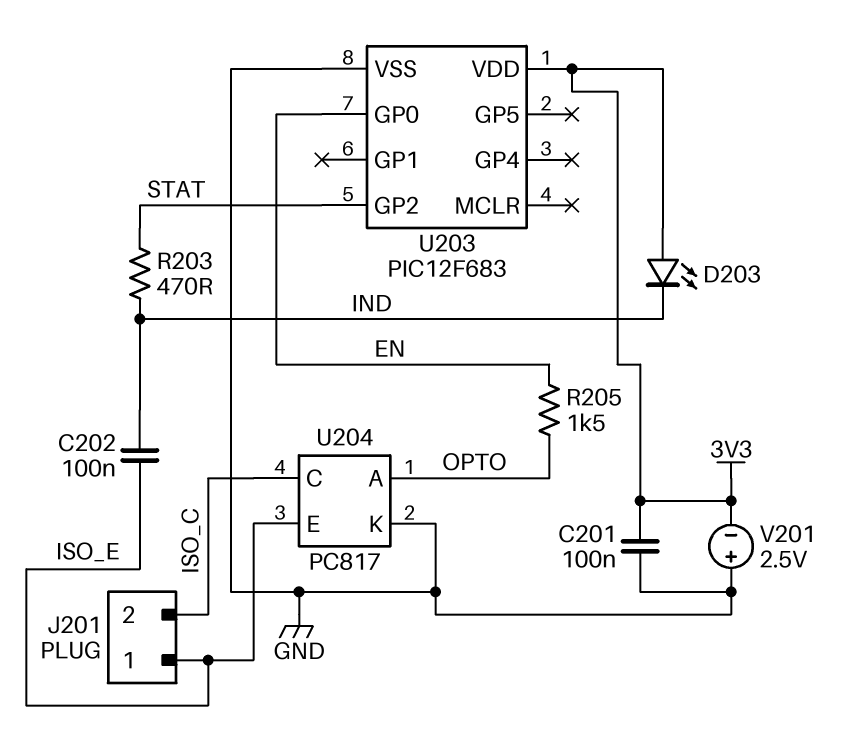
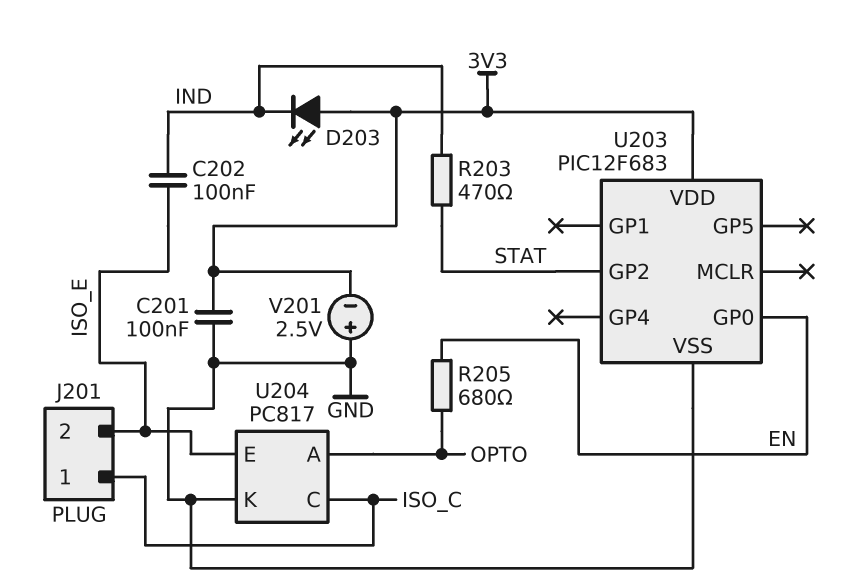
J201 pin 1: ISO_E -> ISO_C
J201 pin 2: ISO_C -> ISO_E
R205: 1.5k (EN, OPTO) -> 680 (EN, OPTO)

